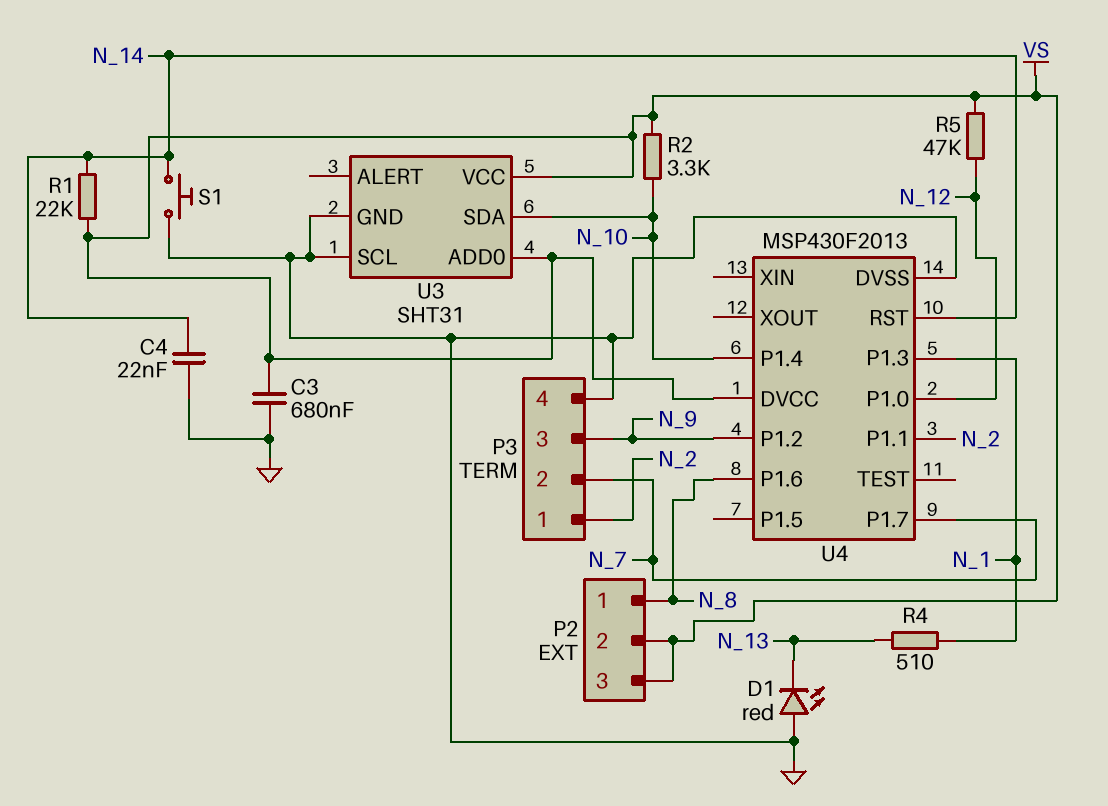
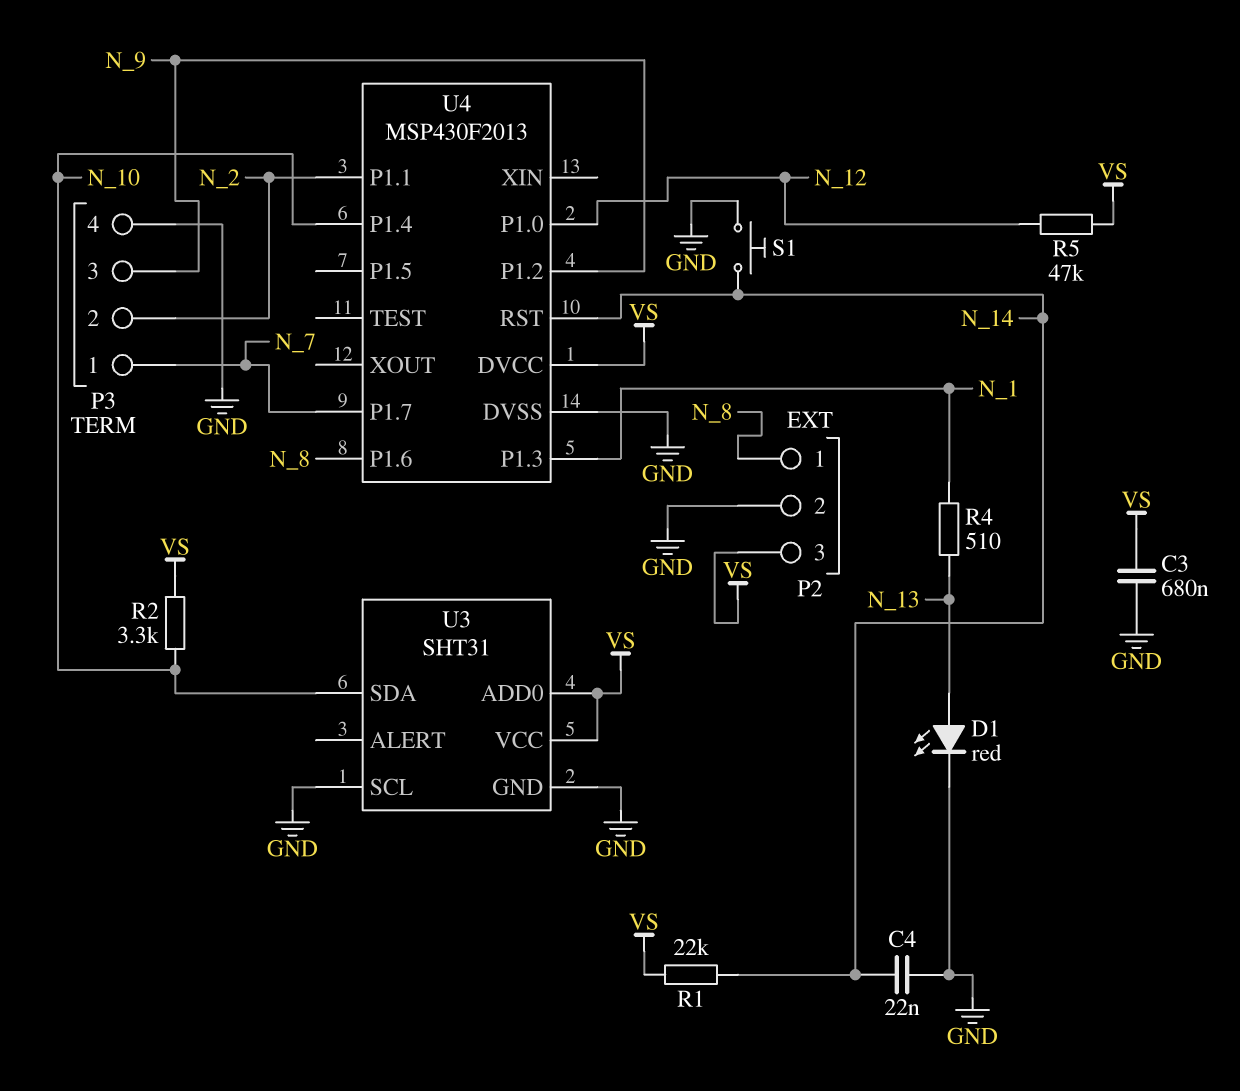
D1: LED red (A GND, K N_13) -> LED red (A N_13, K GND)
P2 pin 2: VS -> GND
P3 pin 1: N_2 -> N_7
P3 pin 2: N_7 -> N_2

